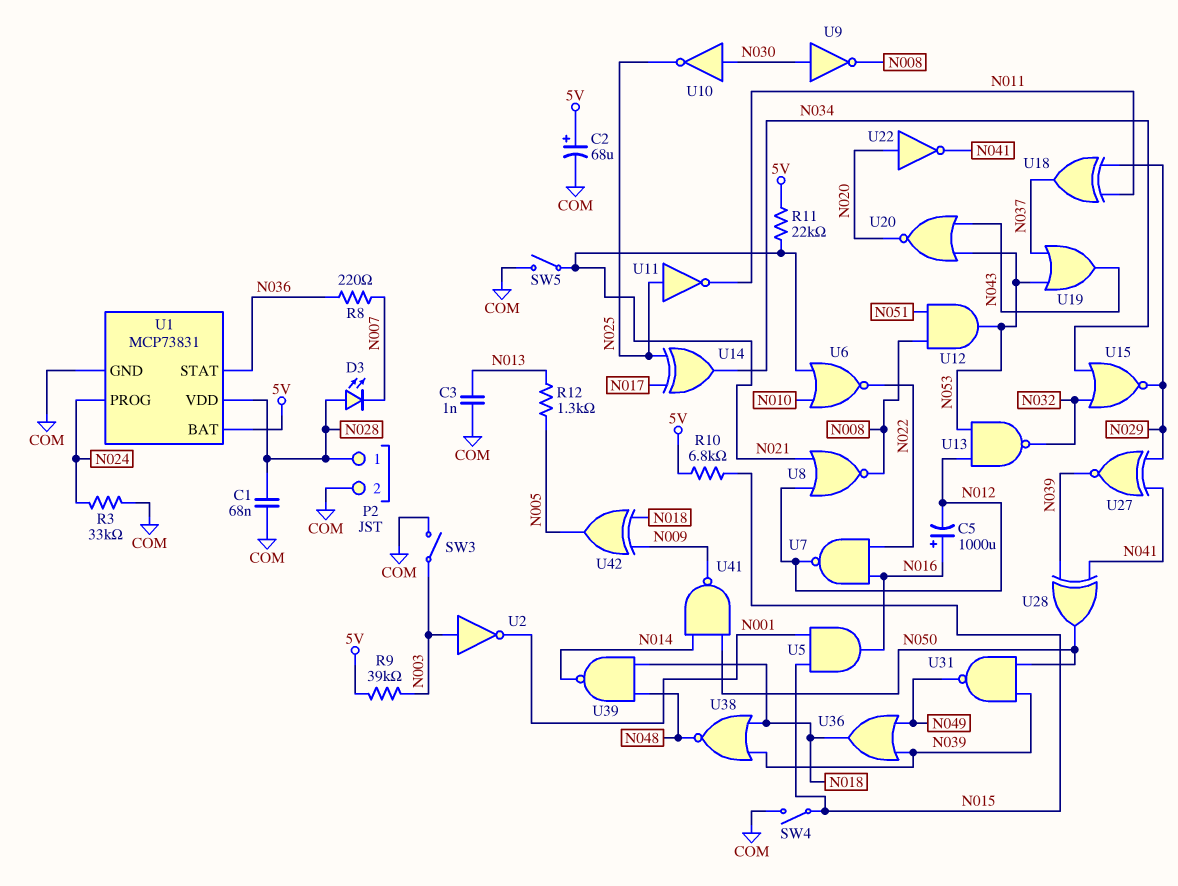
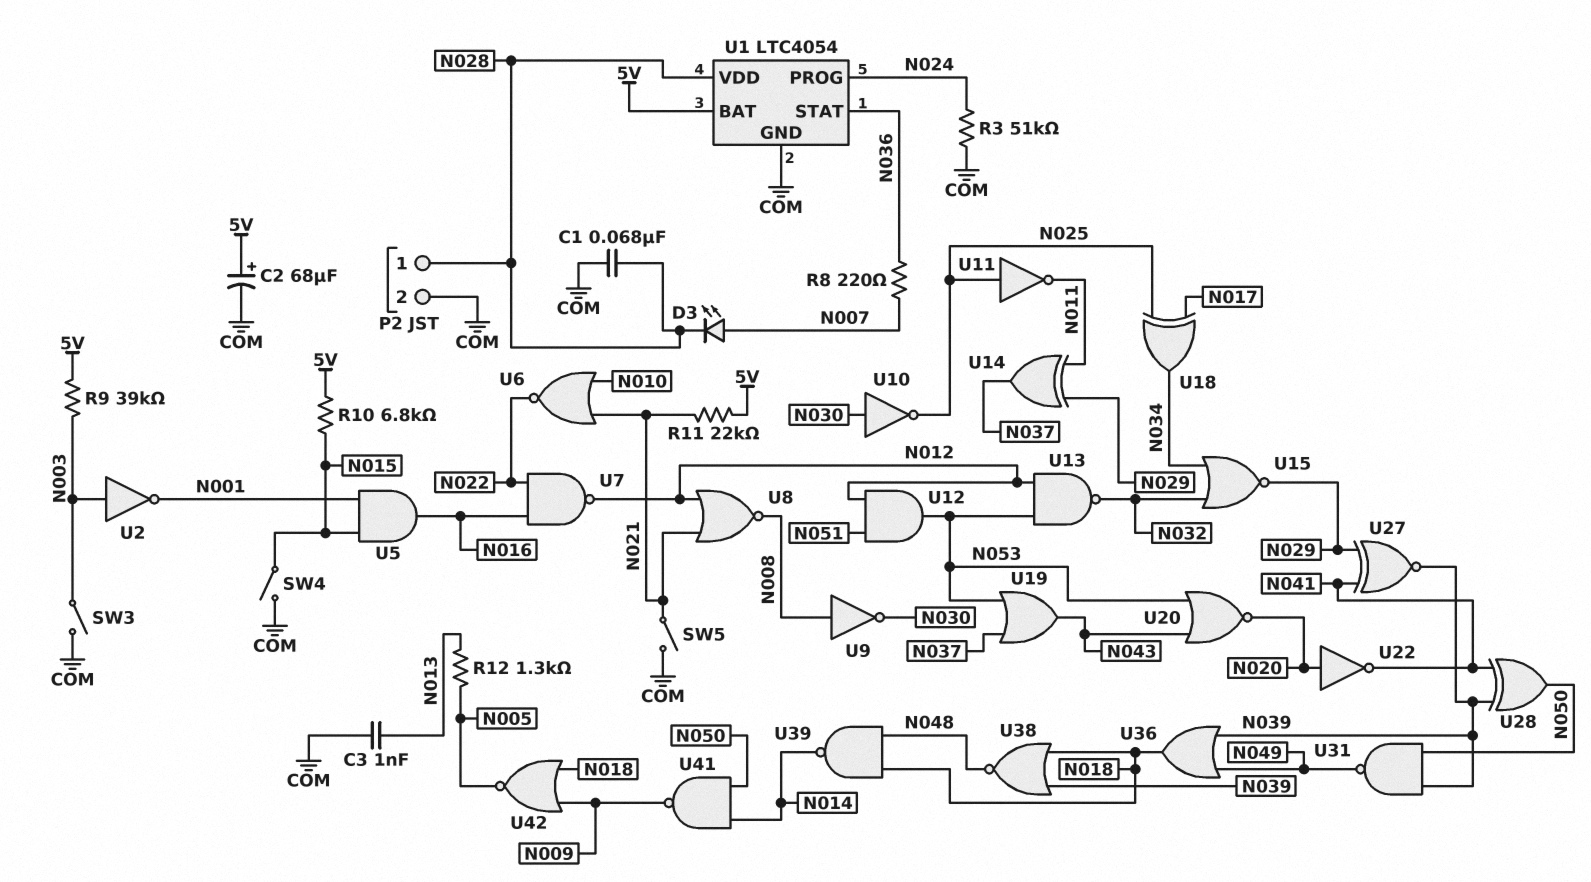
C5: 1000uF (plus N016, minus N012) -> none
D3: LED (A N028, K N007) -> LED (A N007, K N028)
R3: 33k (COM, N024) -> 51k (COM, N024)
U1: MCP73831 -> LTC4054
U9: NOT (in N030, out N008) -> NOT (in N008, out N030)
U12: AND (in N008, in N051, out N053) -> AND (in N012, in N051, out N053)
U14: XOR (in N017, in N025, out N034) -> XOR (in N011, in N029, out N037)
U18: XOR (in N011, in N029, out N037) -> XOR (in N017, in N025, out N034)
U42: XOR (in N009, in N018, out N005) -> NOR (in N009, in N018, out N005)

